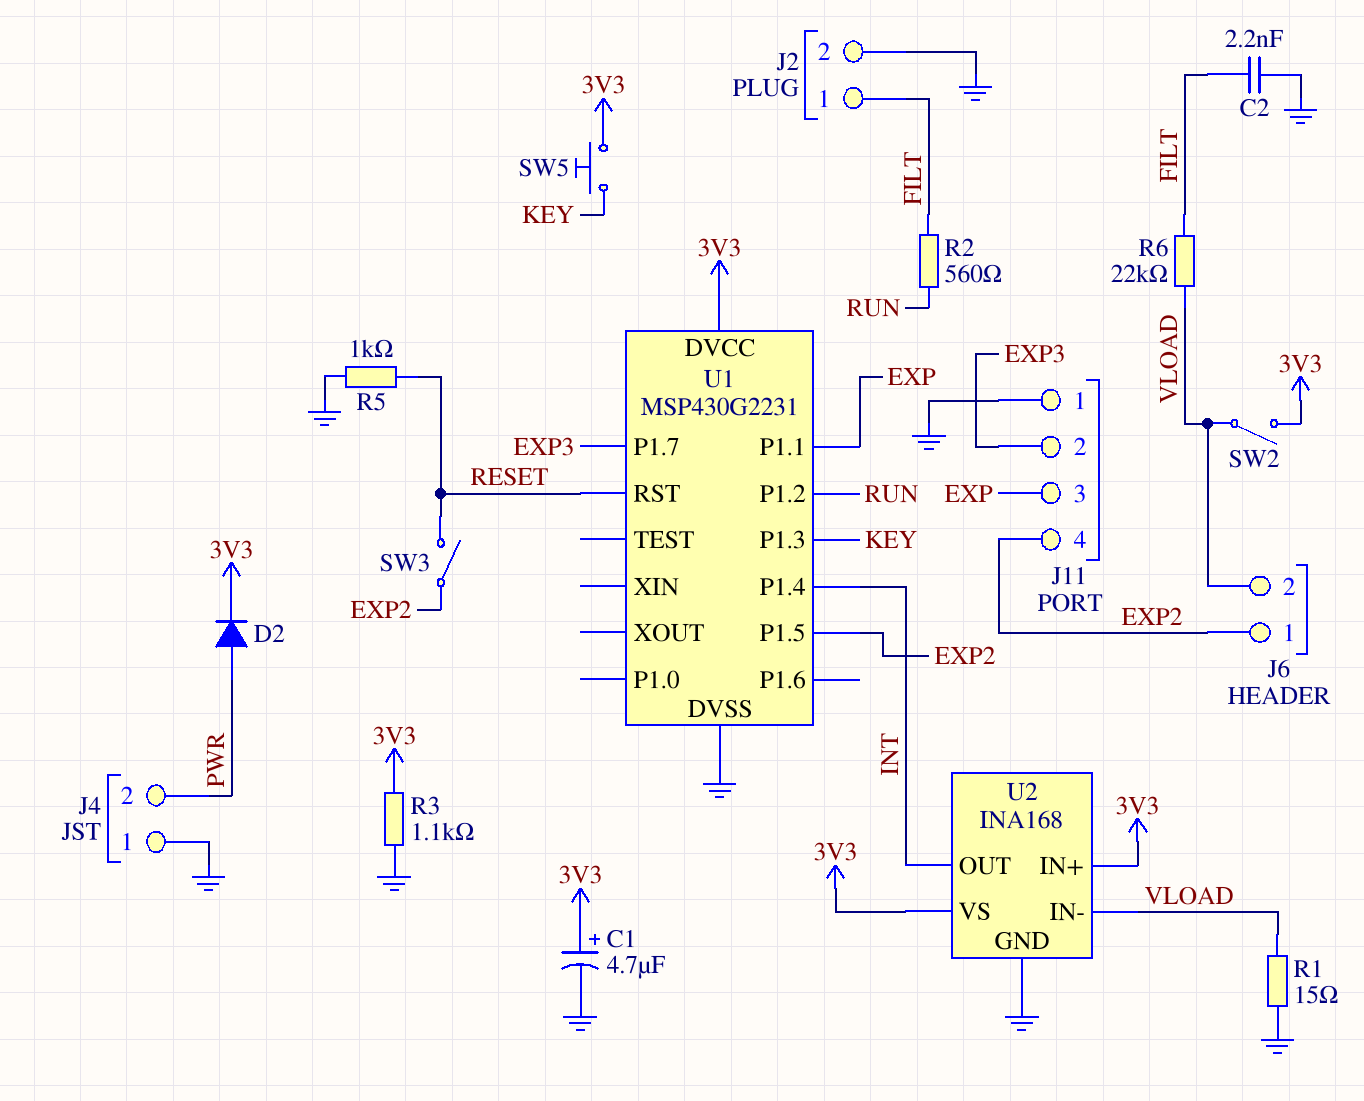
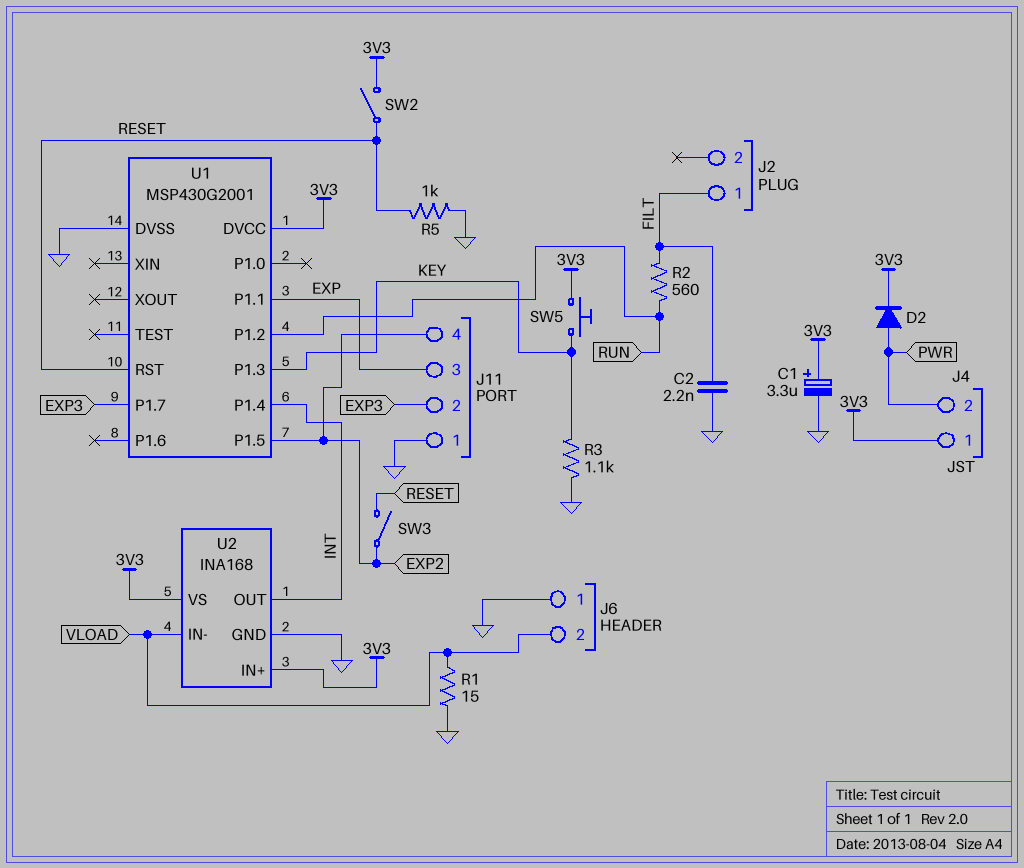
C1: 4.7uF (plus 3V3, minus GND) -> 3.3uF (plus 3V3, minus GND)
J2 pin 2: GND -> none
J4 pin 1: GND -> 3V3
J6 pin 1: EXP2 -> GND
R3: 1.1k (3V3, GND) -> 1.1k (GND, KEY)
R6: 22k (FILT, VLOAD) -> none
SW2: switch (3V3, VLOAD) -> switch (3V3, RESET)
U1: MSP430G2231 -> MSP430G2001

